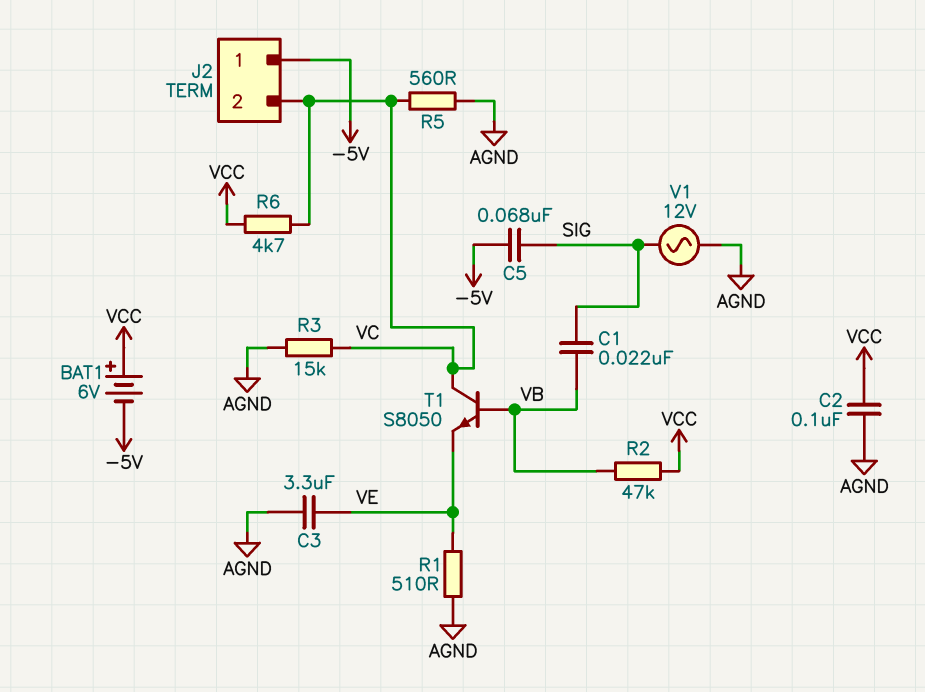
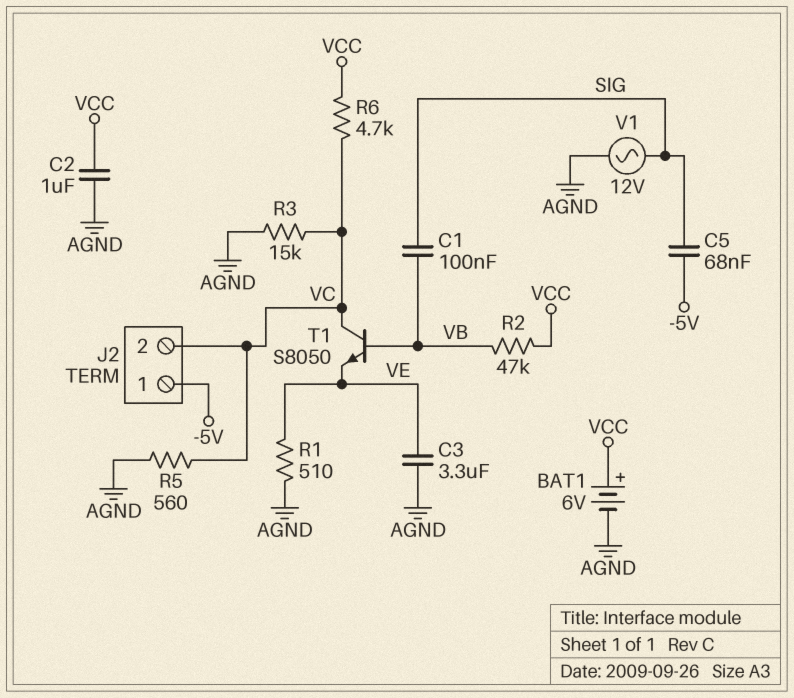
BAT1: 6V (plus VCC, minus -5V) -> 6V (plus VCC, minus AGND)
C1: 22nF (SIG, VB) -> 100nF (SIG, VB)
C2: 100nF (AGND, VCC) -> 1uF (AGND, VCC)

